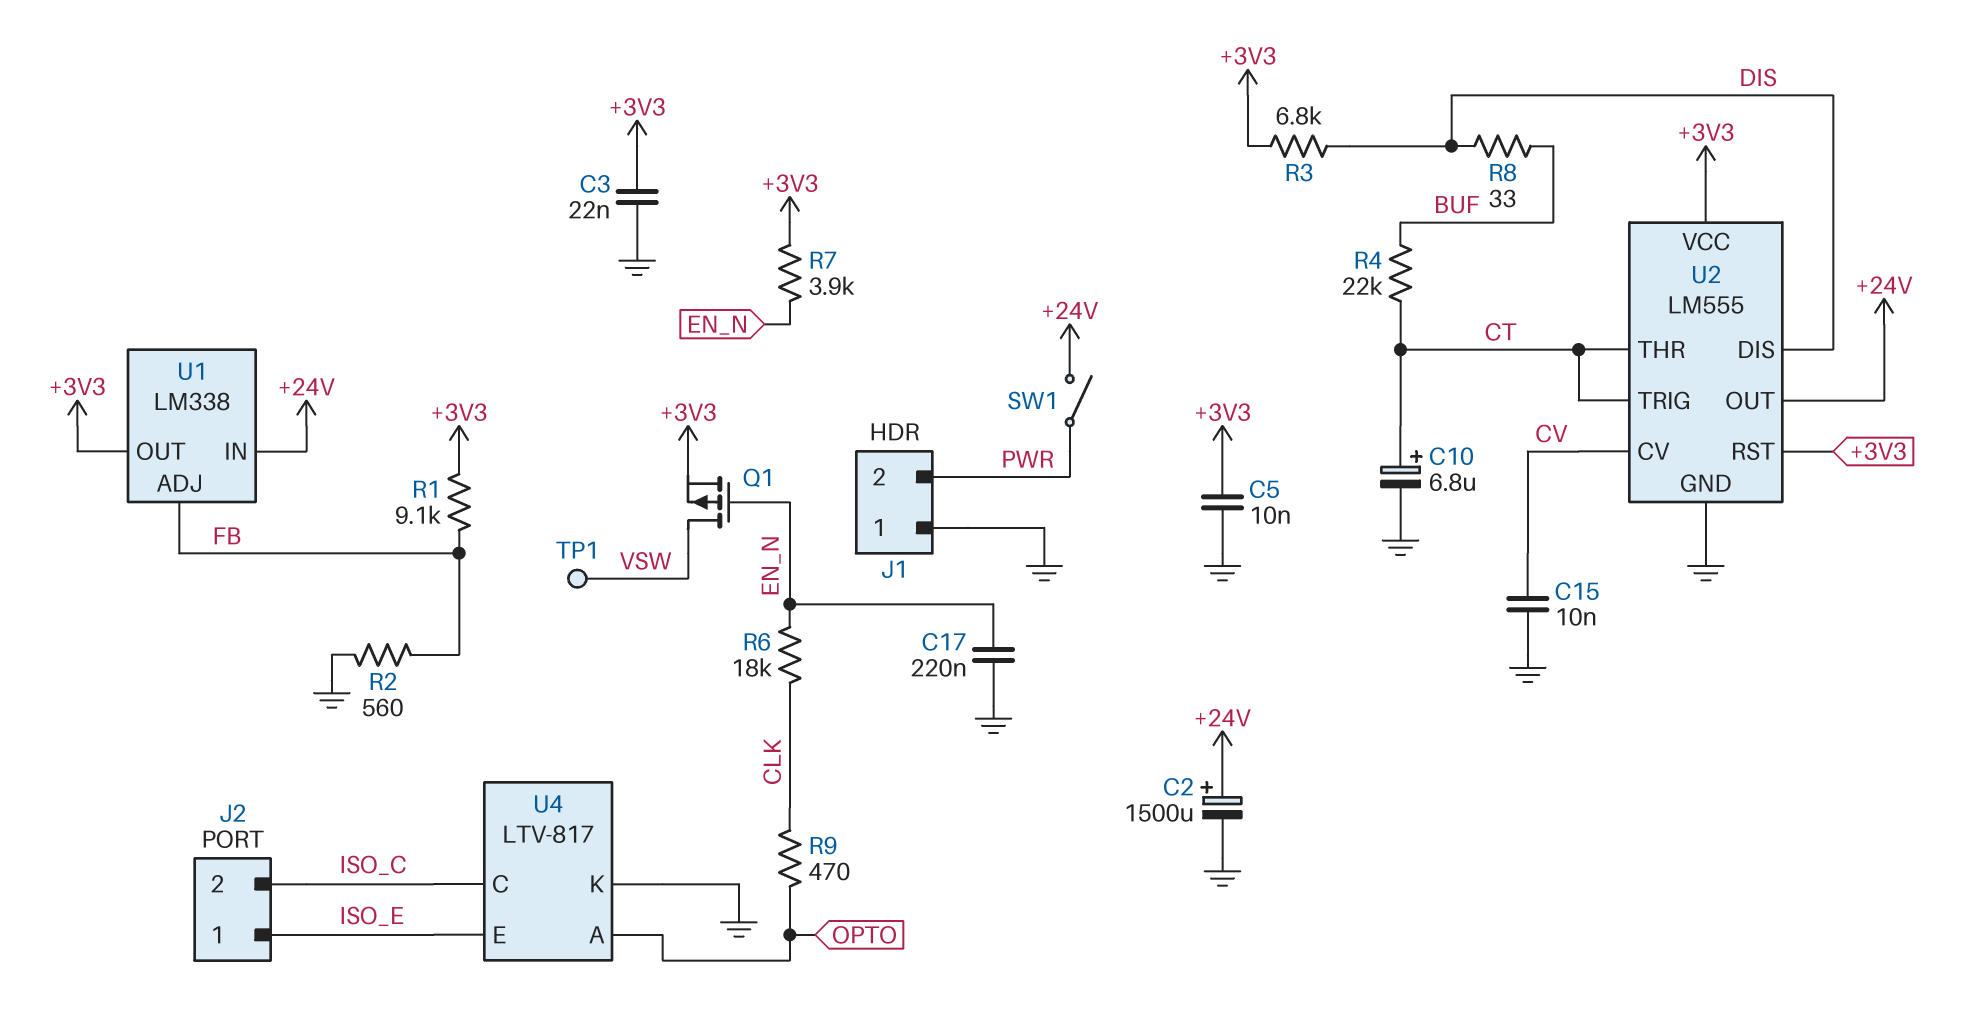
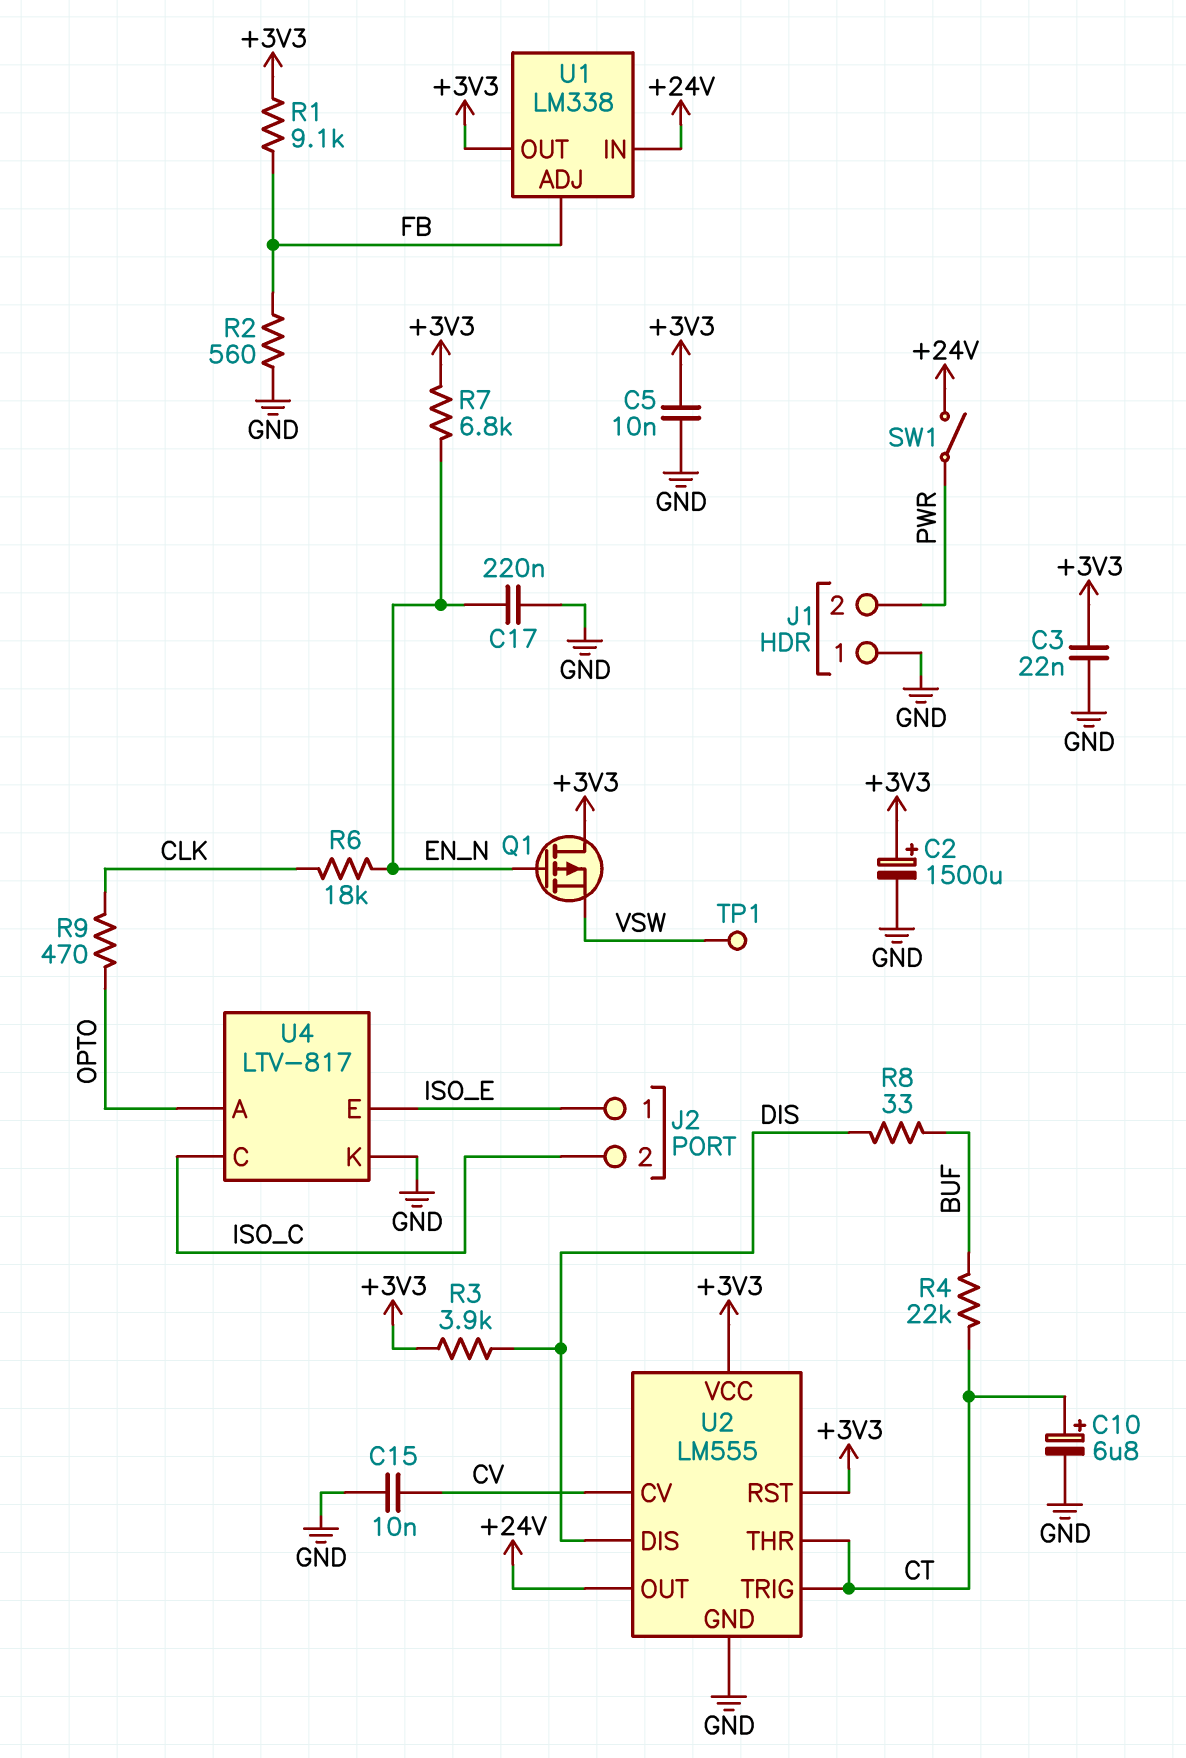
C2: 1500uF (plus +24V, minus GND) -> 1500uF (plus +3V3, minus GND)
Q1: PMOS (G EN_N, D VSW, S +3V3) -> PMOS (G EN_N, D +3V3, S VSW)
R3: 6.8k (+3V3, DIS) -> 3.9k (+3V3, DIS)
R7: 3.9k (+3V3, EN_N) -> 6.8k (+3V3, EN_N)

